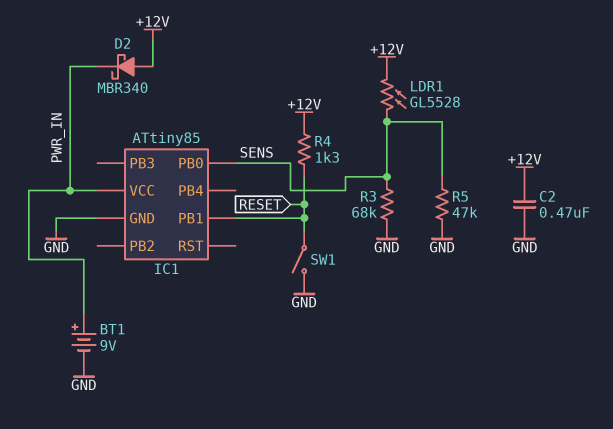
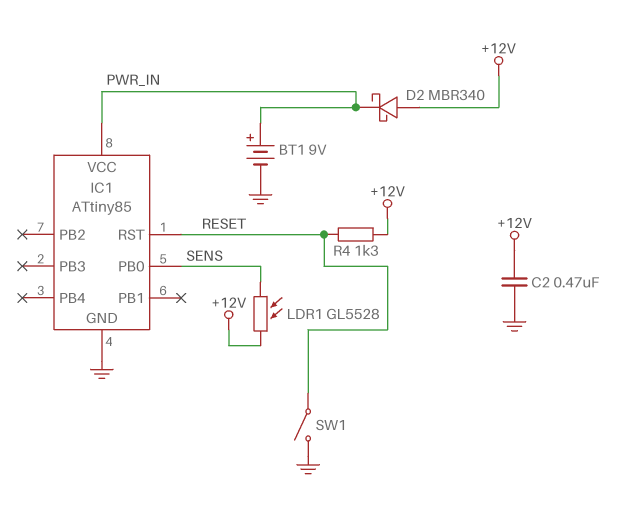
IC1 pin PB1: RESET -> none
IC1 pin RST: none -> RESET
R3: 68k (GND, SENS) -> none
R5: 47k (GND, SENS) -> none

